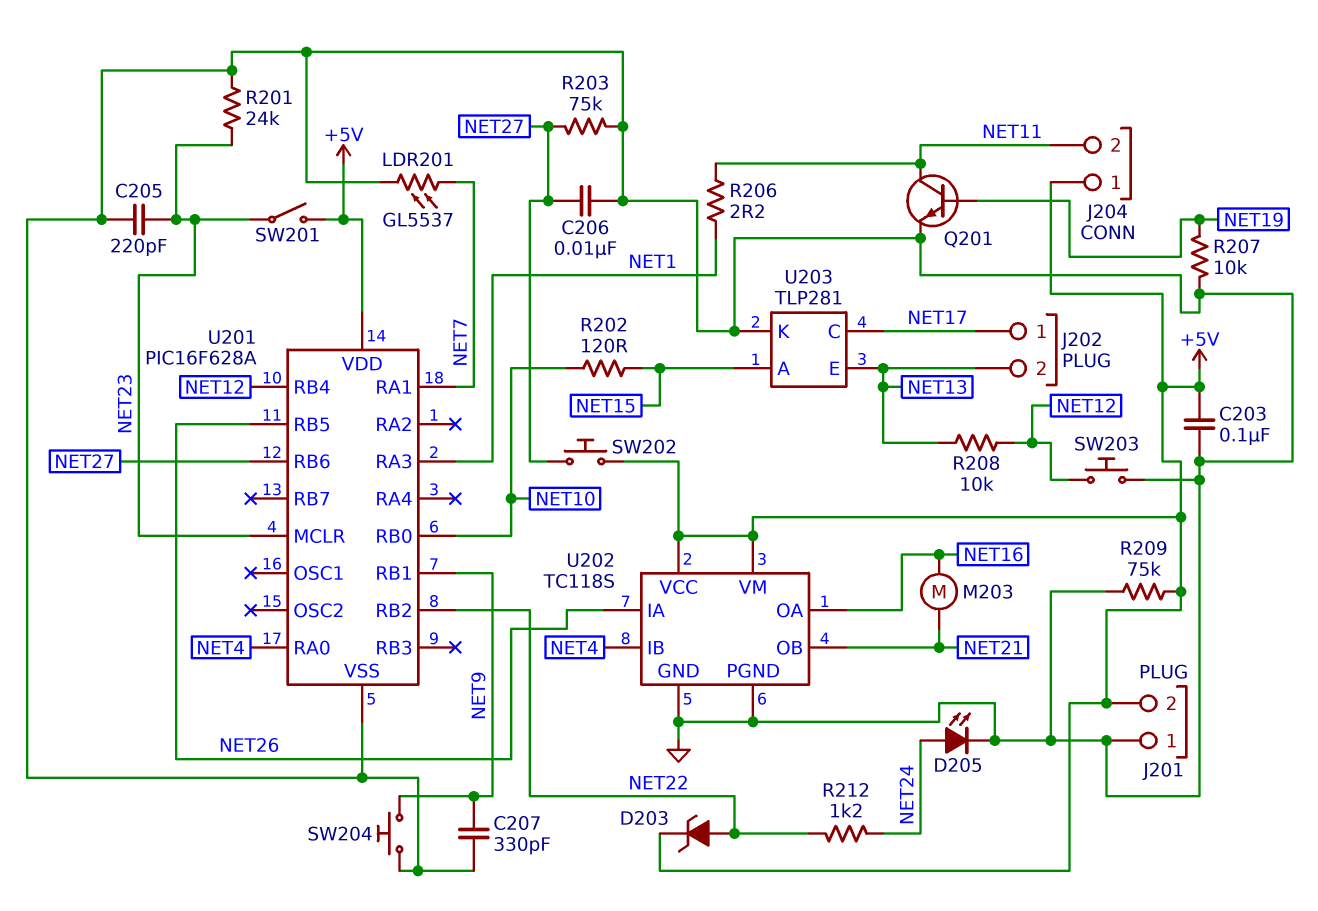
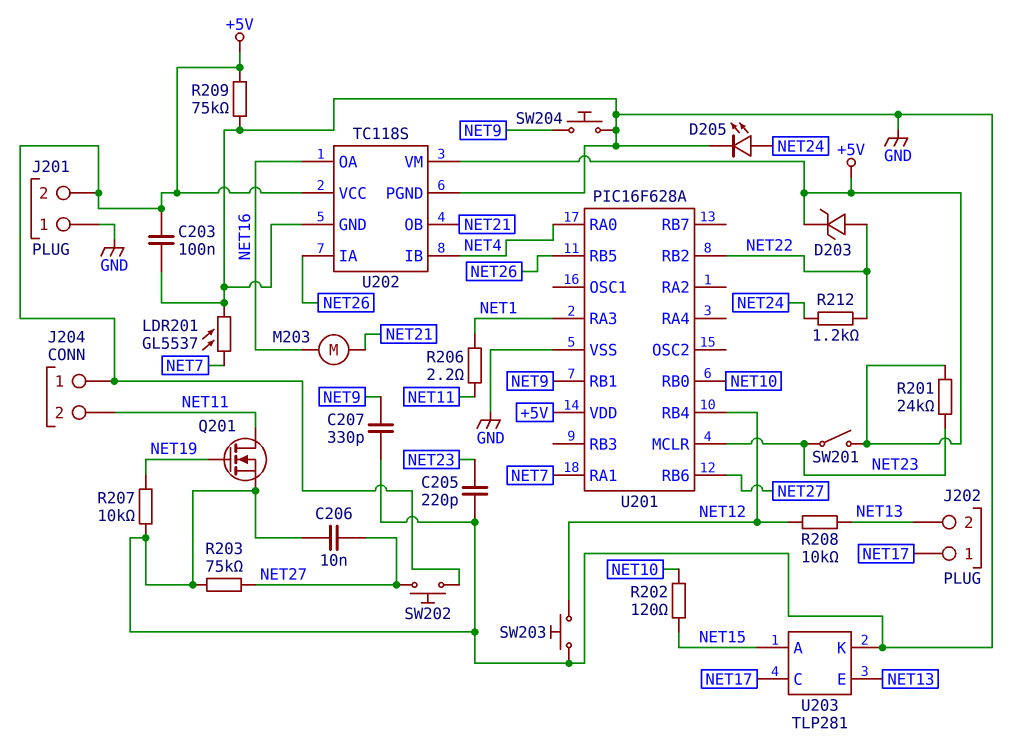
Q201: NPN (B NET19, C NET11, E GND) -> NMOS (G NET19, D NET11, S GND)
R201: 24k (GND, NET23) -> 24k (+5V, NET23)

